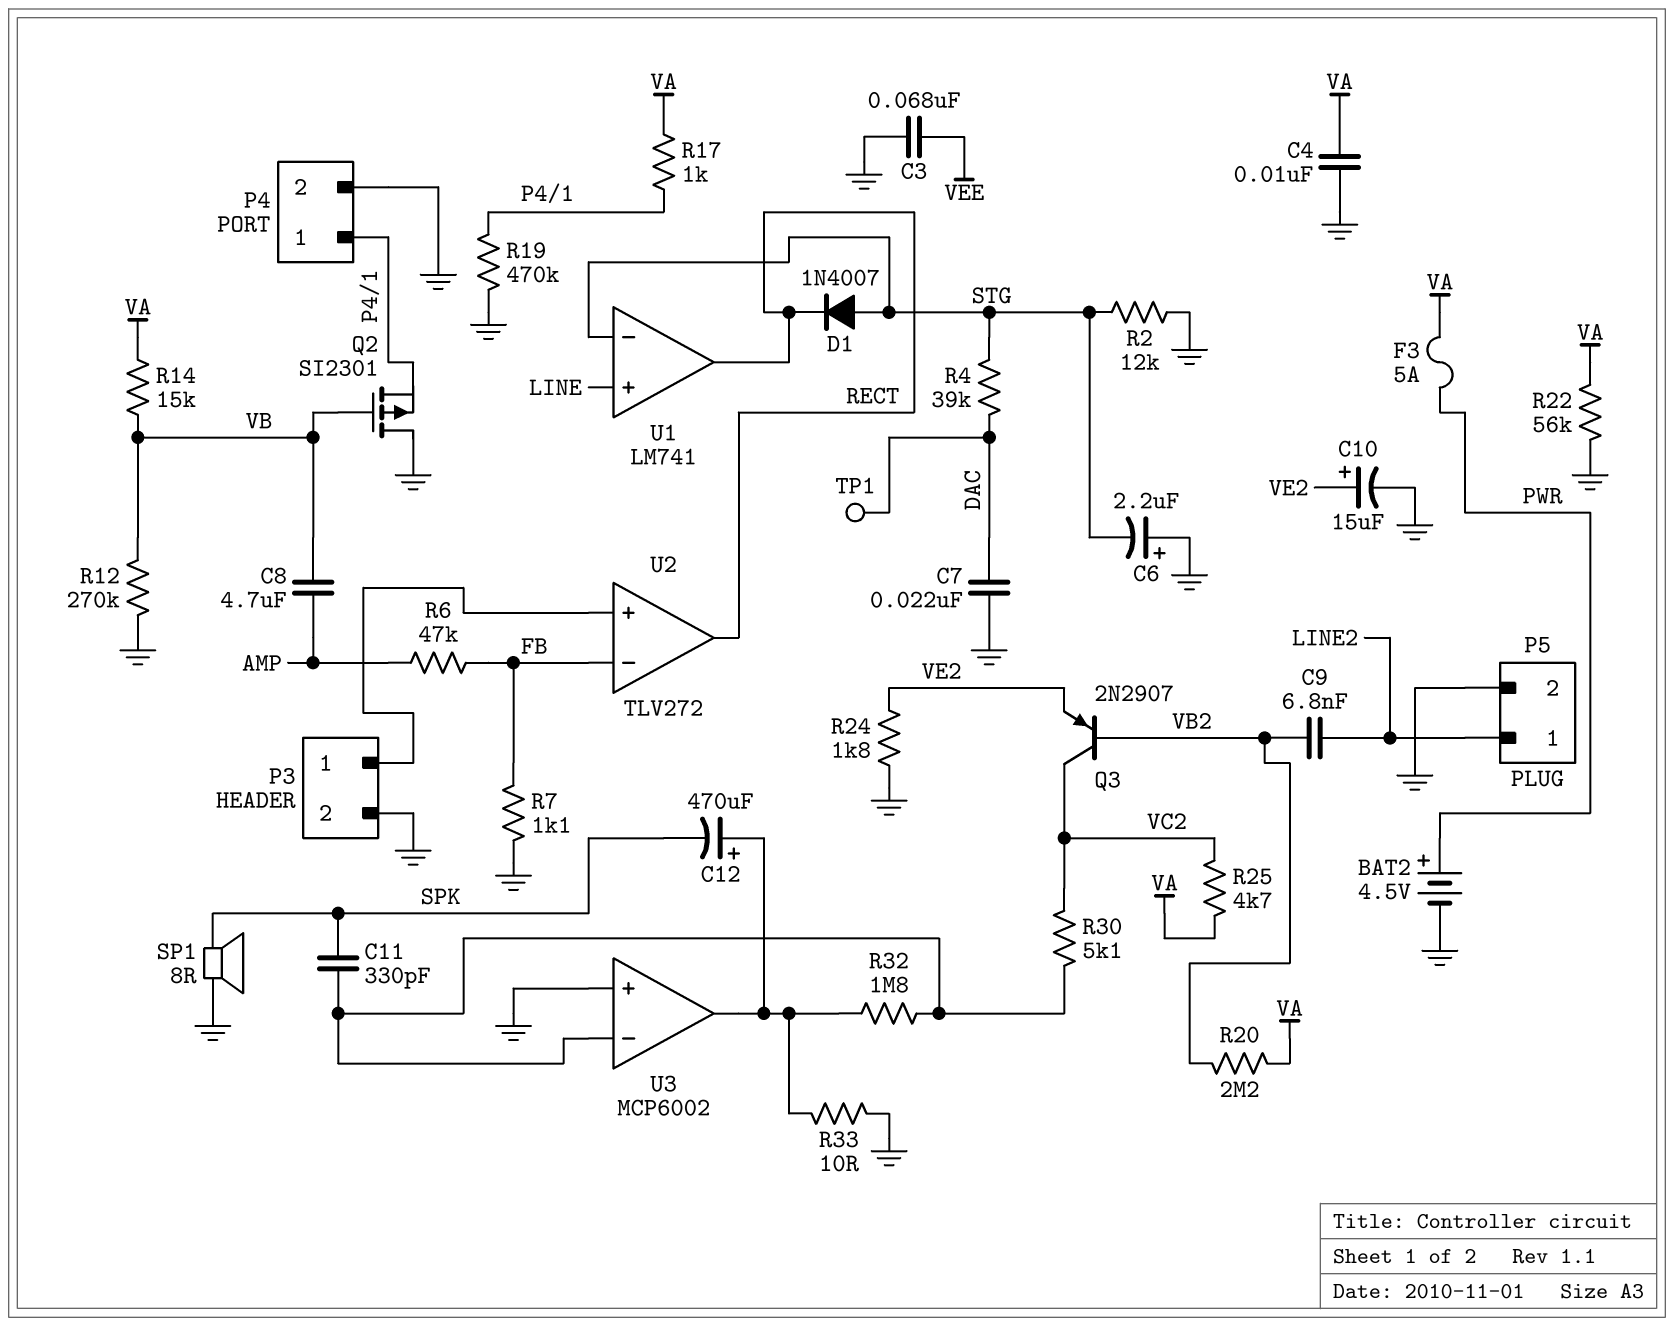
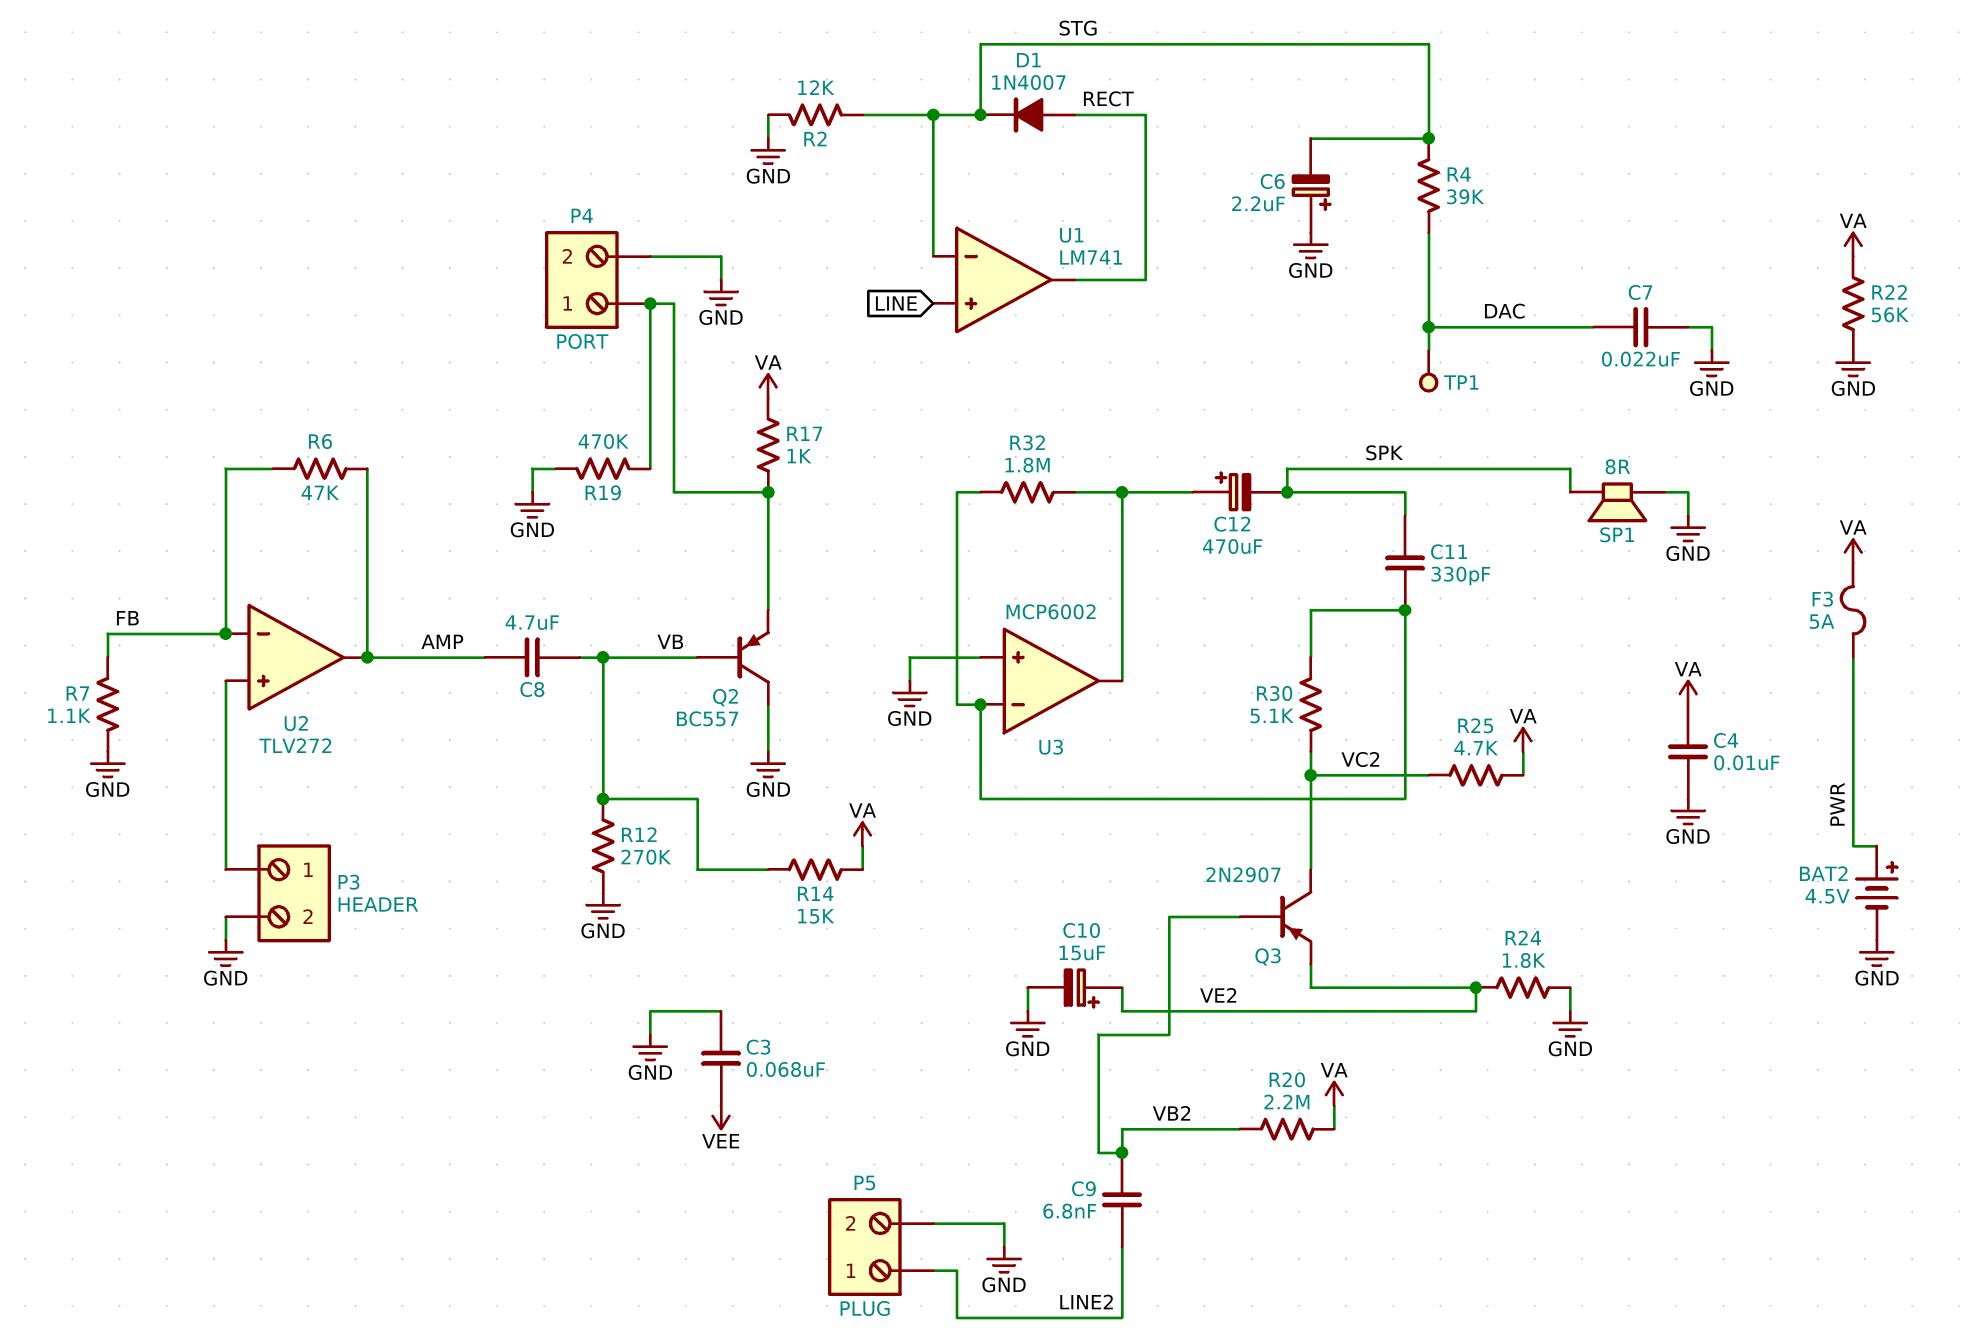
D1: diode 1N4007 (A STG, K RECT) -> diode 1N4007 (A RECT, K STG)
Q2: PMOS SI2301 (G VB, D GND, S P4/1) -> PNP BC557 (B VB, C GND, E P4/1)
R33: 10 (GND, U3/out) -> none
U2 pin out: RECT -> AMP

